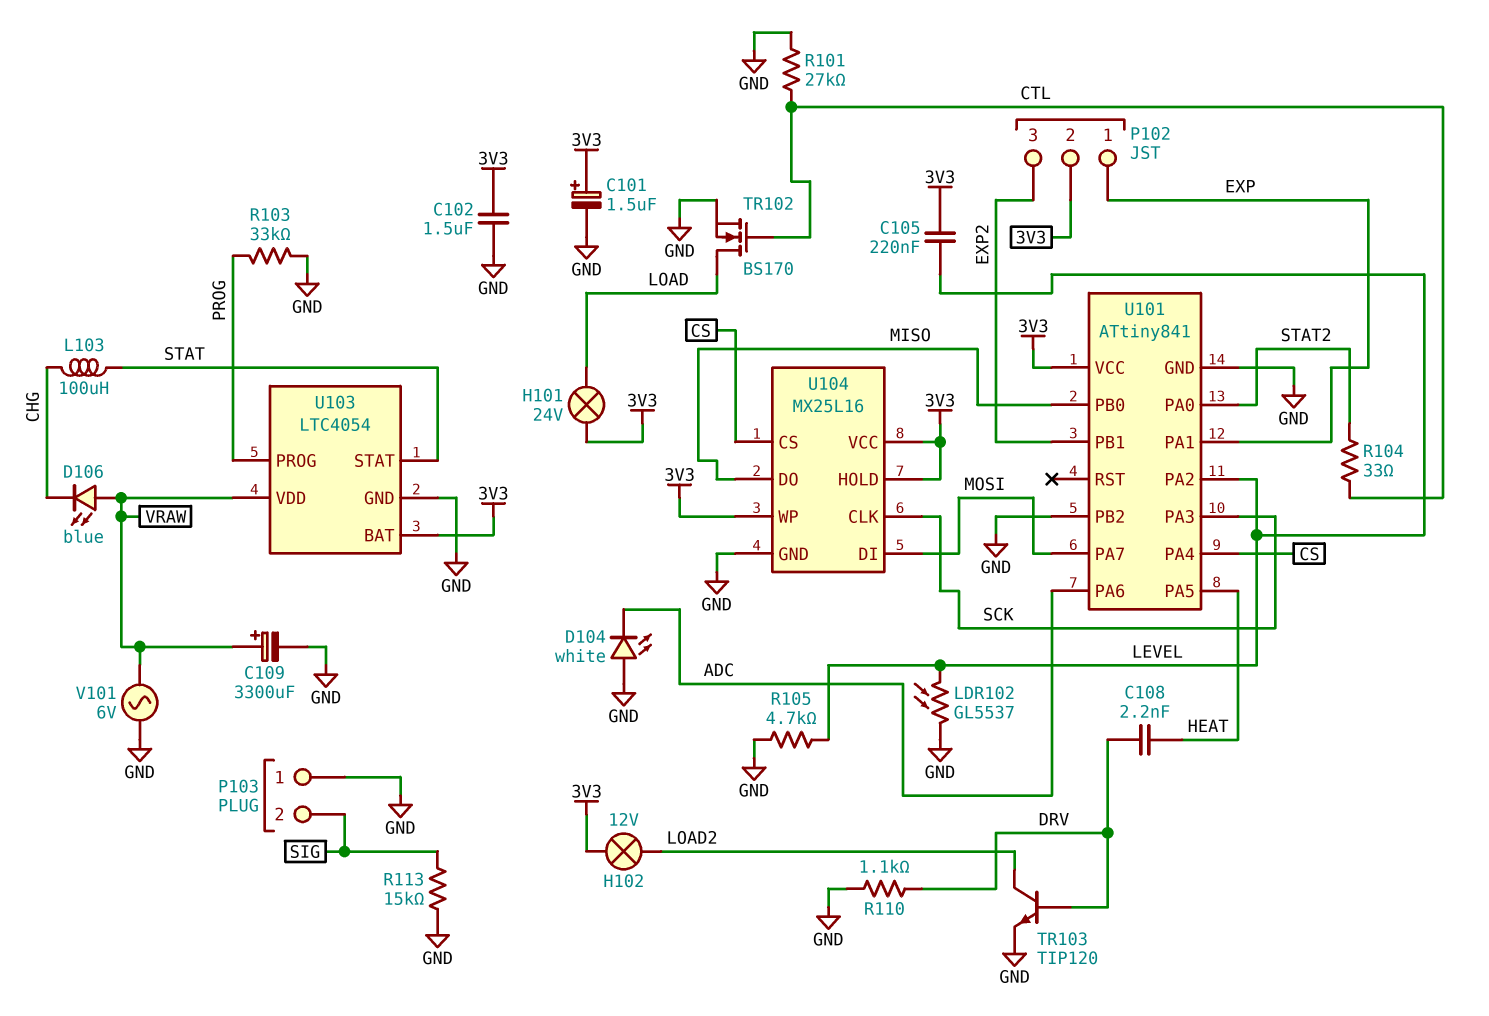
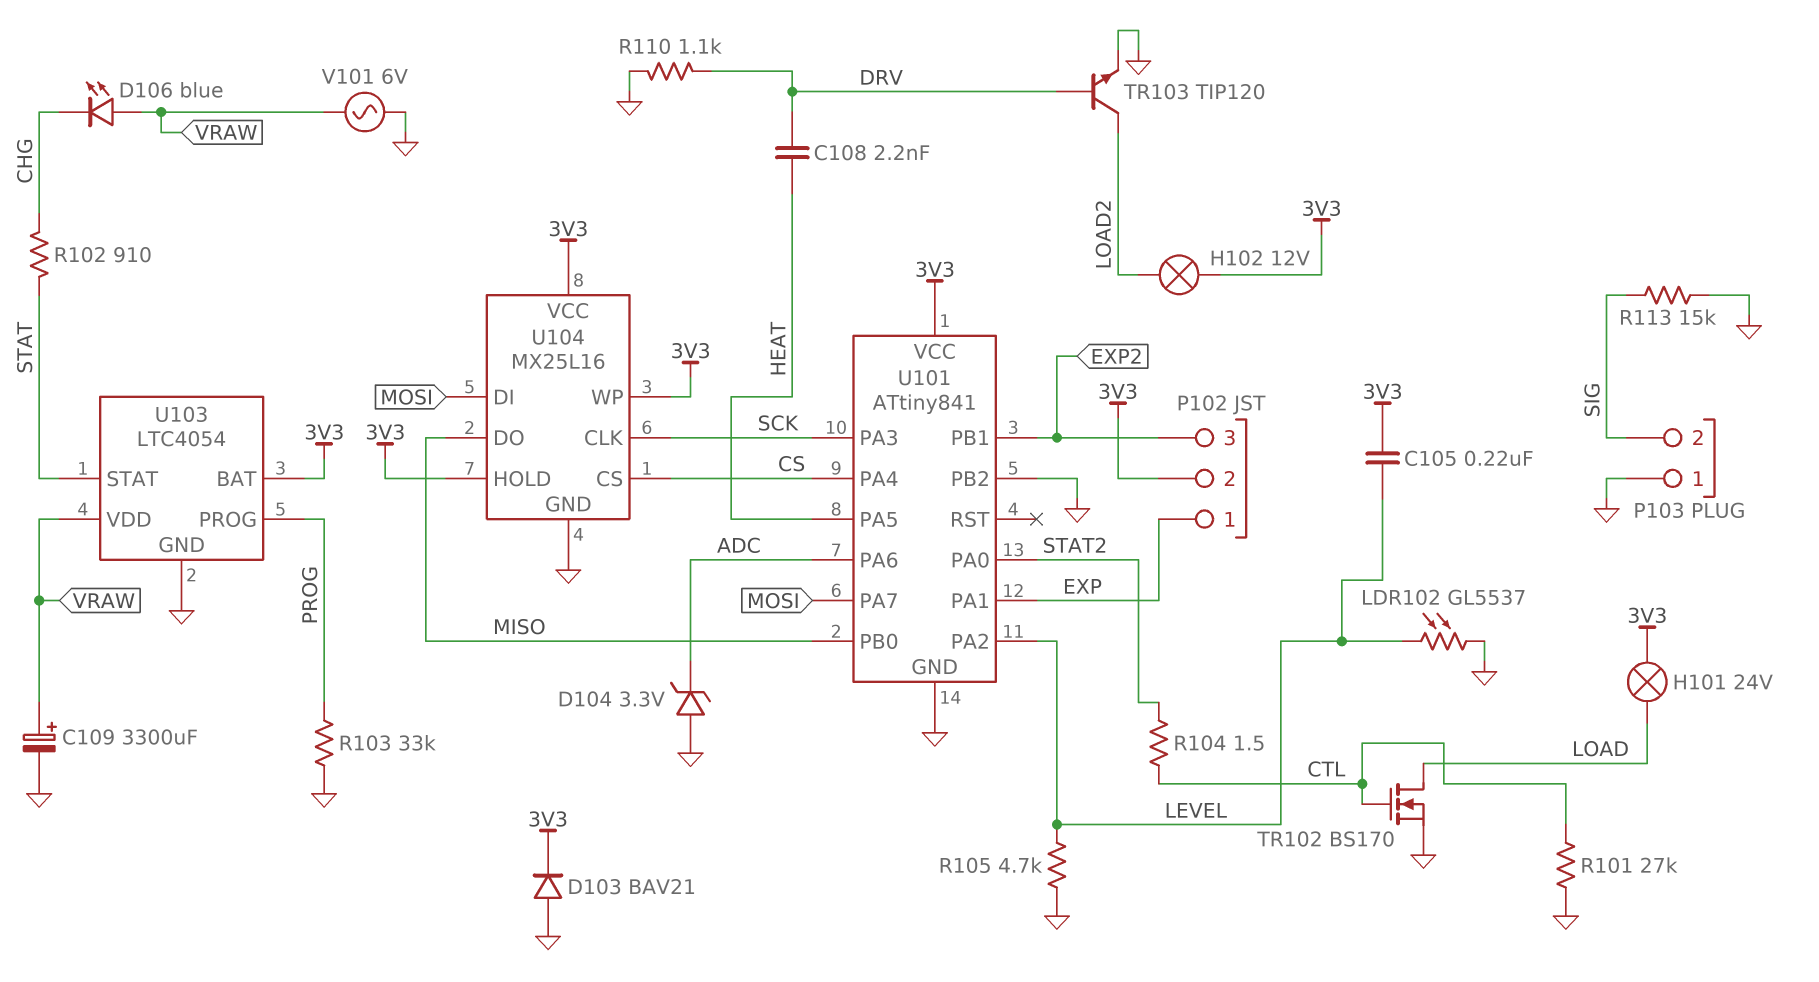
C101: 1.5uF (plus 3V3, minus GND) -> none
C102: 1.5uF (3V3, GND) -> none
D103: none -> diode BAV21 (A GND, K 3V3)
D104: LED white (A GND, K ADC) -> zener 3.3V (A GND, K ADC)
L103: 100uH (CHG, STAT) -> none
R102: none -> 910 (CHG, STAT)
R104: 33 (CTL, STAT2) -> 1.5 (CTL, STAT2)

